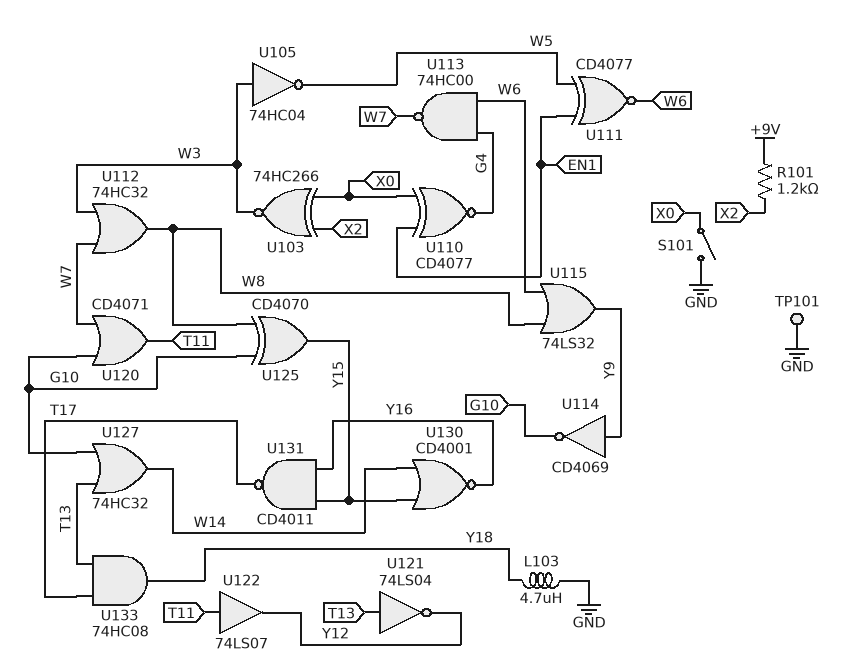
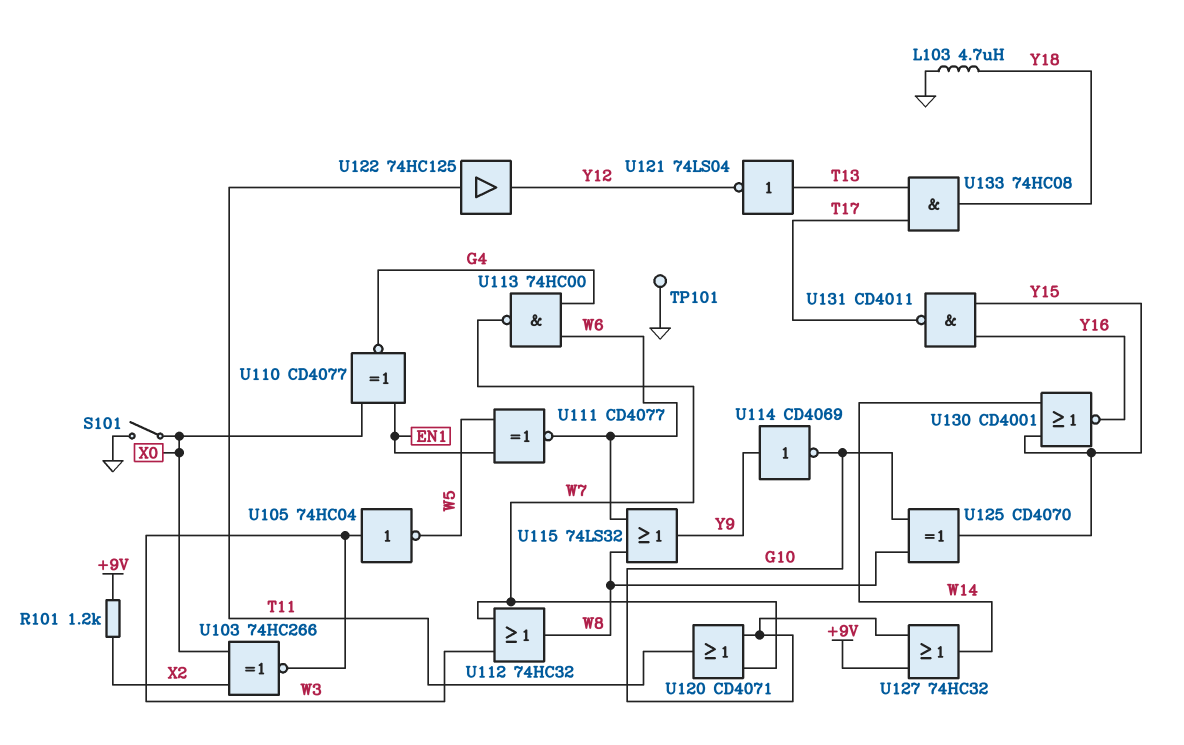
U122: buffer 74LS07 (in T11, out Y12) -> buffer 74HC125 (in T11, out Y12)
U127: OR 74HC32 (in G10, in T13, out W14) -> OR 74HC32 (in +9V, in G10, out W14)

